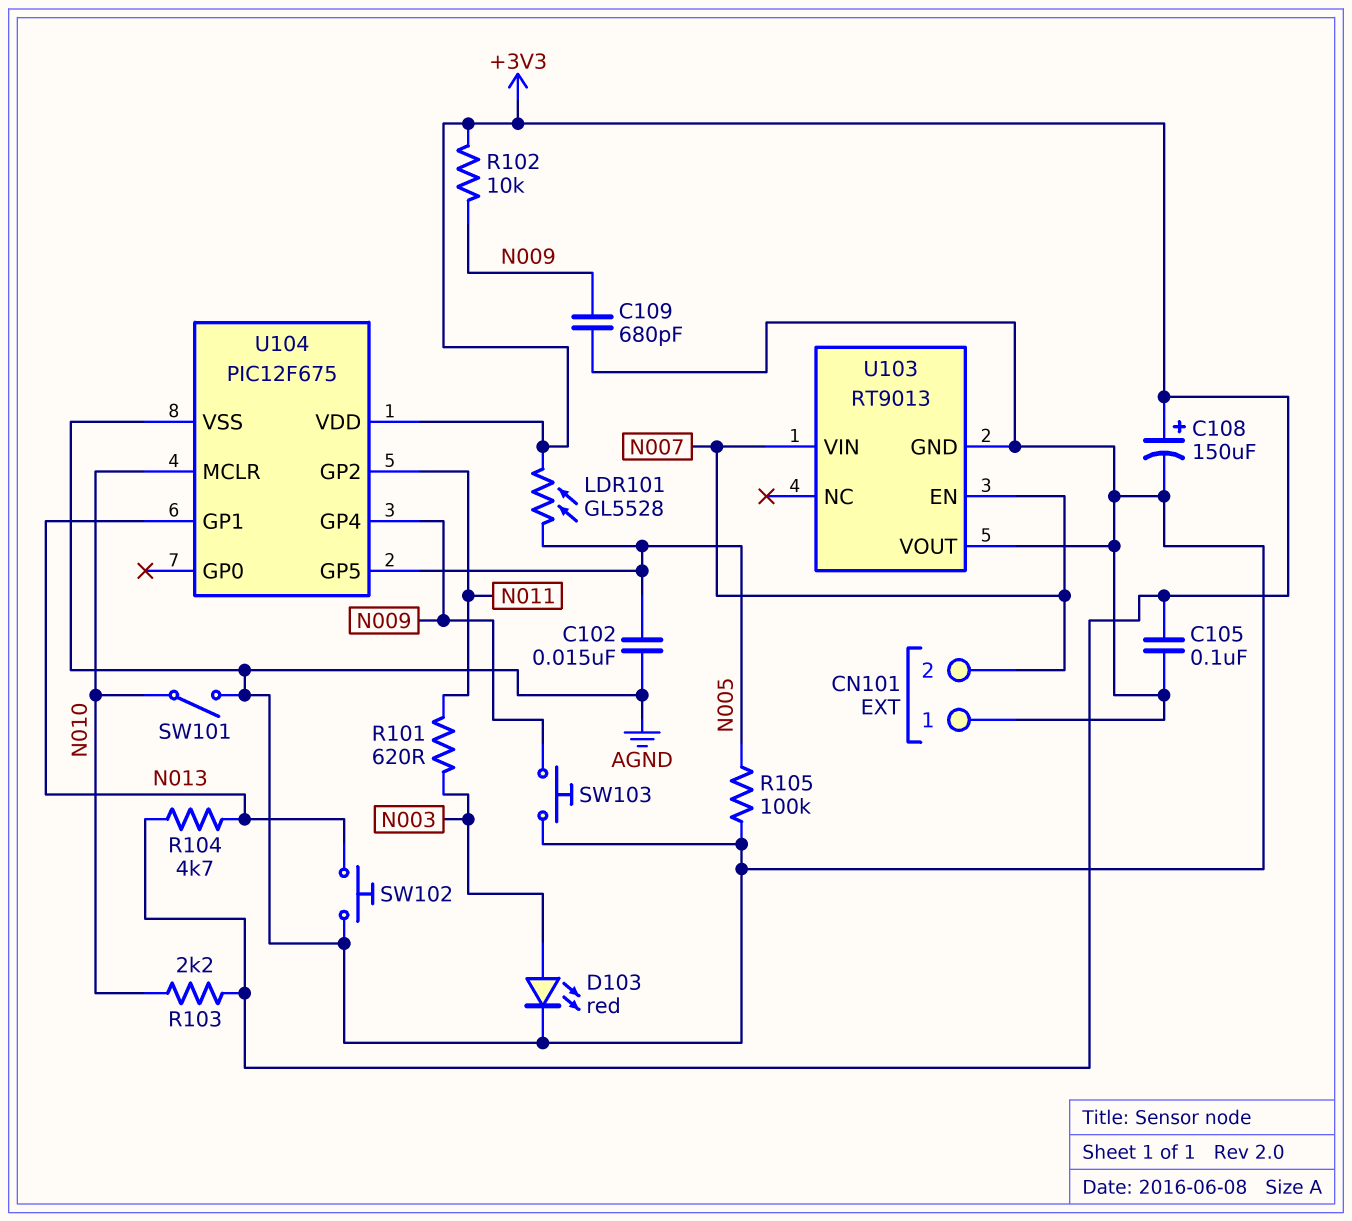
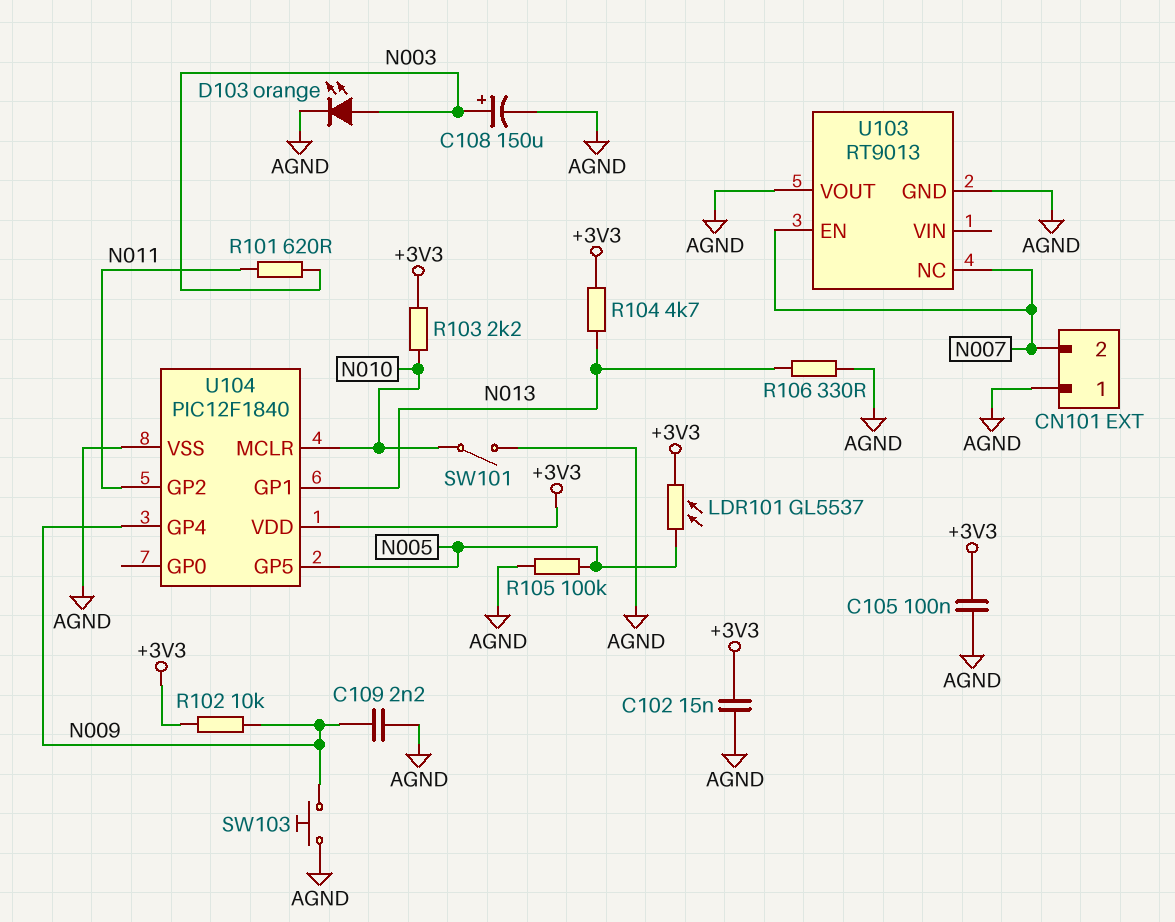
C102: 15nF (AGND, N005) -> 15nF (+3V3, AGND)
C108: 150uF (plus +3V3, minus AGND) -> 150uF (plus N003, minus AGND)
C109: 680pF (AGND, N009) -> 2.2nF (AGND, N009)
D103: LED red (A N003, K AGND) -> LED orange (A N003, K AGND)
LDR101: GL5528 (+3V3, N005) -> GL5537 (+3V3, N005)
R106: none -> 330 (AGND, N013)
SW102: button (AGND, N013) -> none
U103 pin NC: none -> N007
U103 pin VIN: N007 -> none
U104: PIC12F675 -> PIC12F1840

